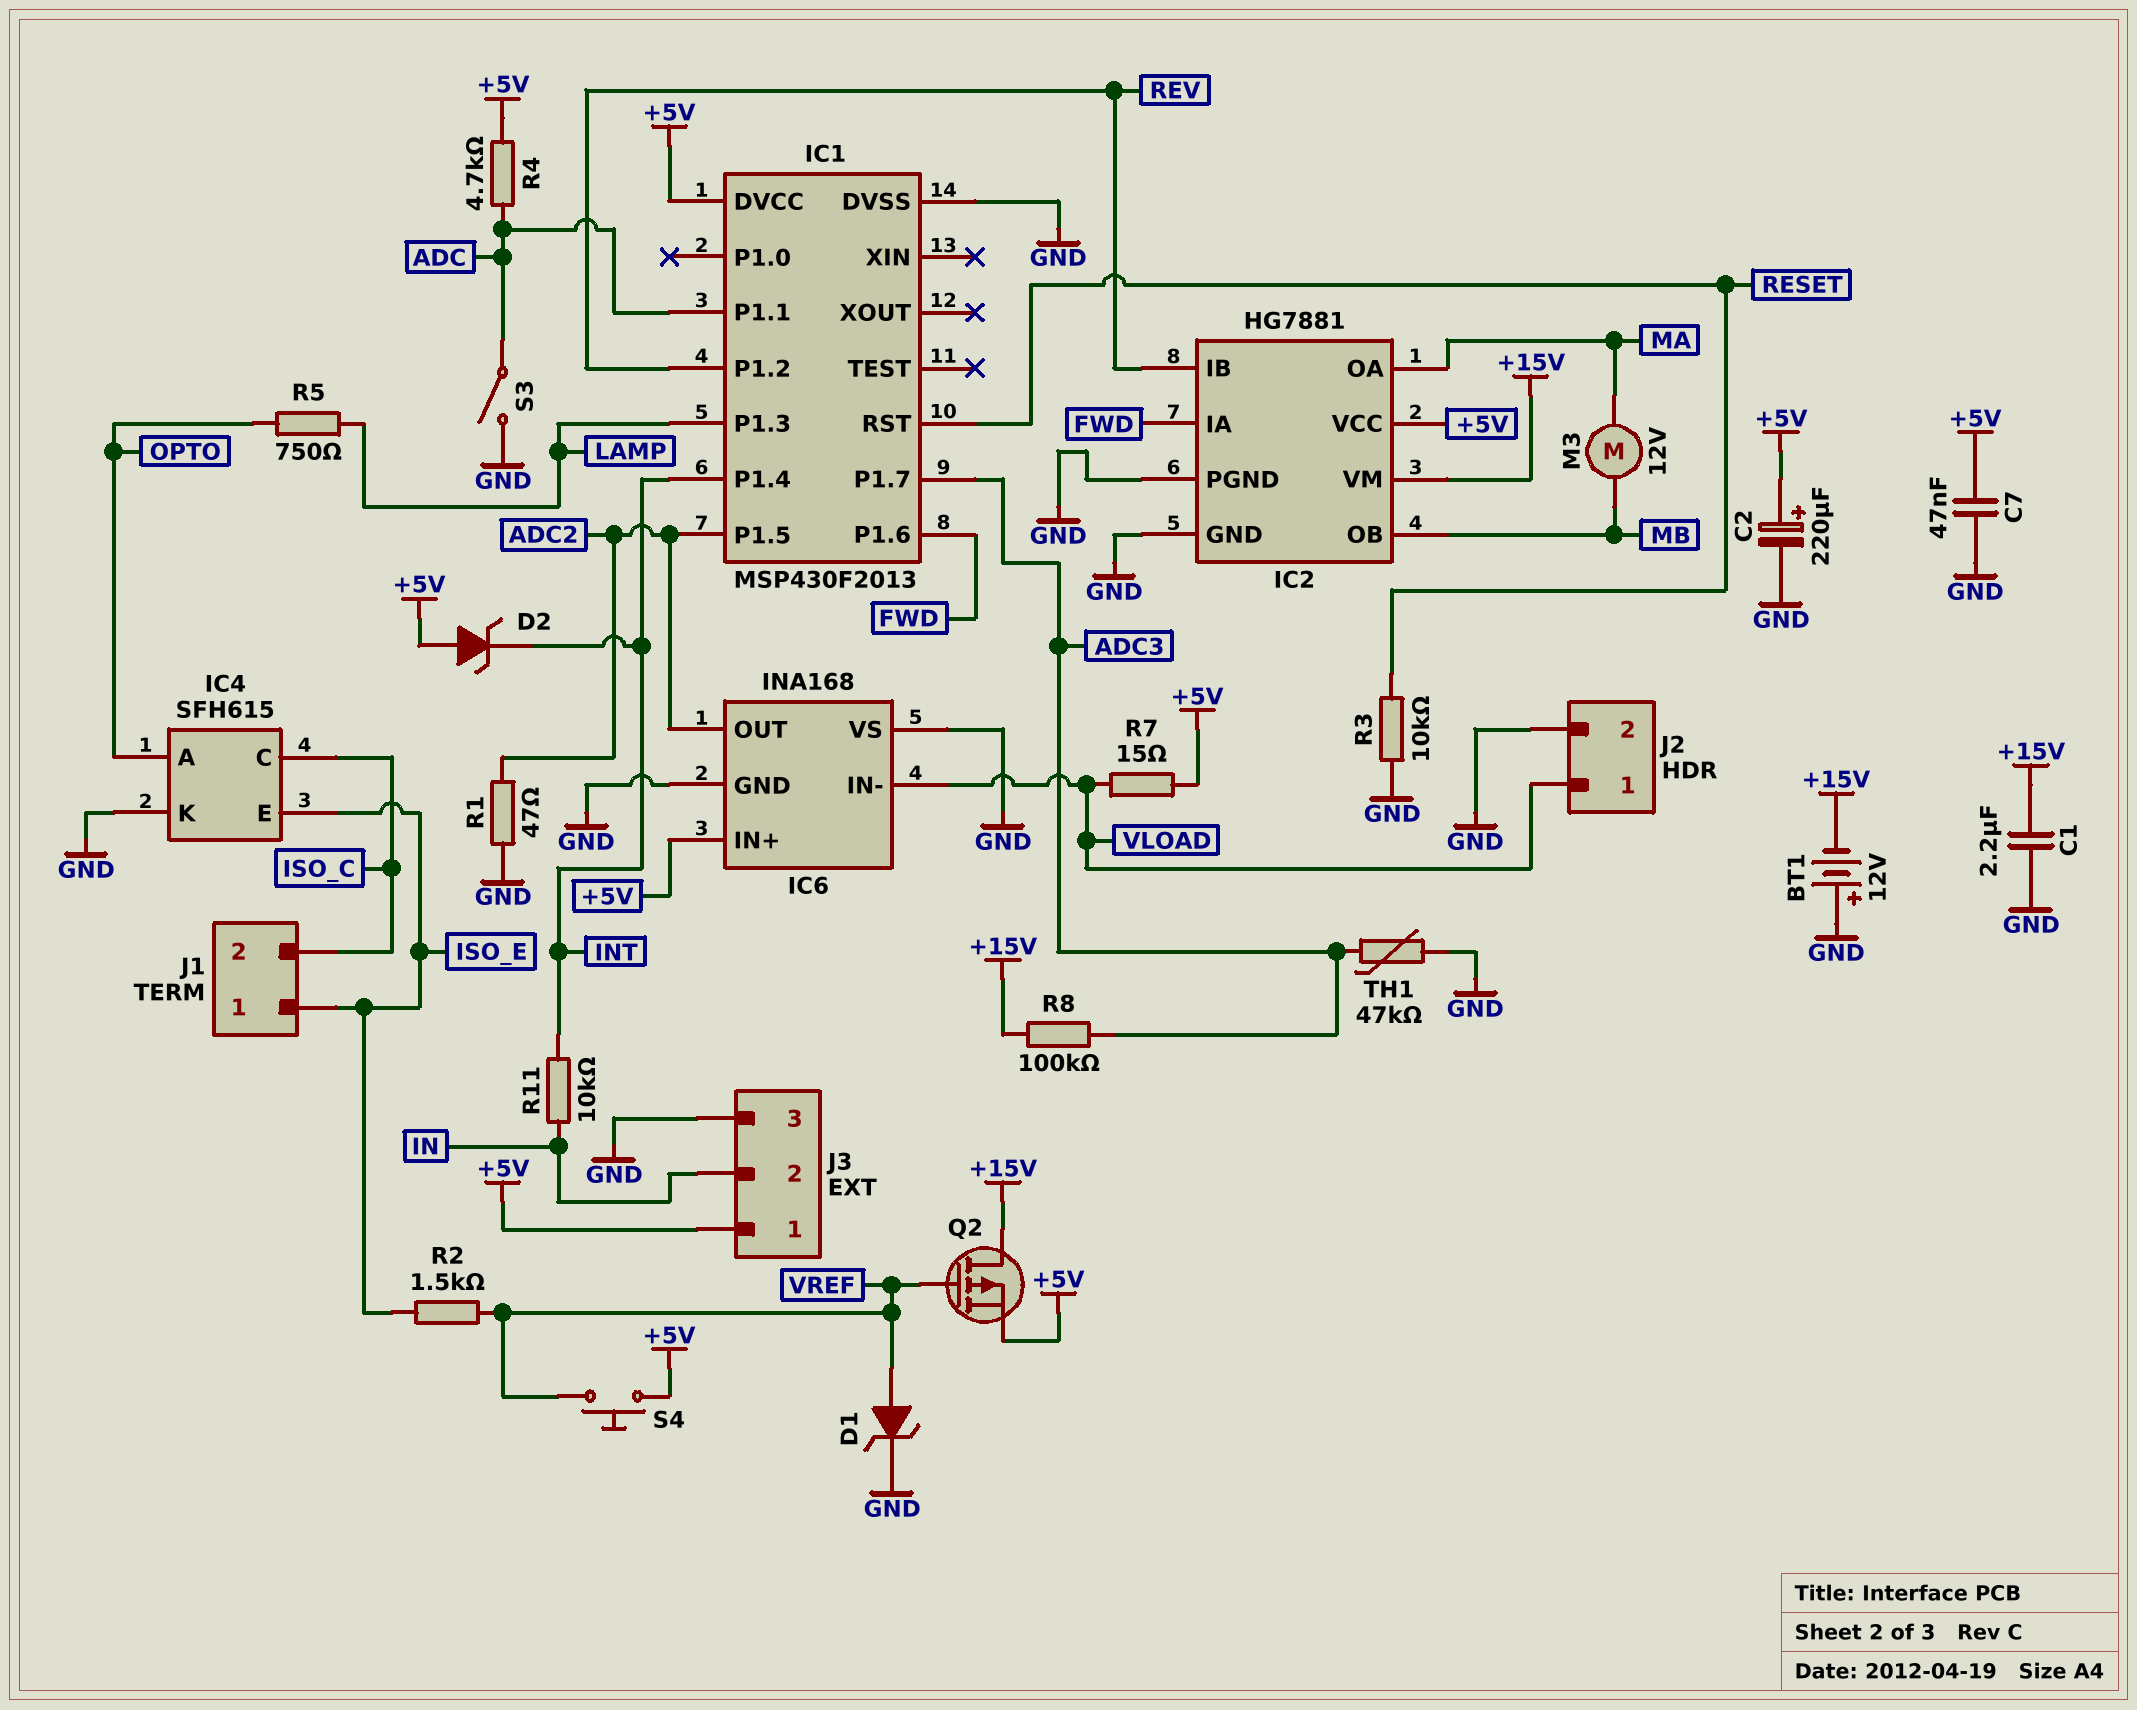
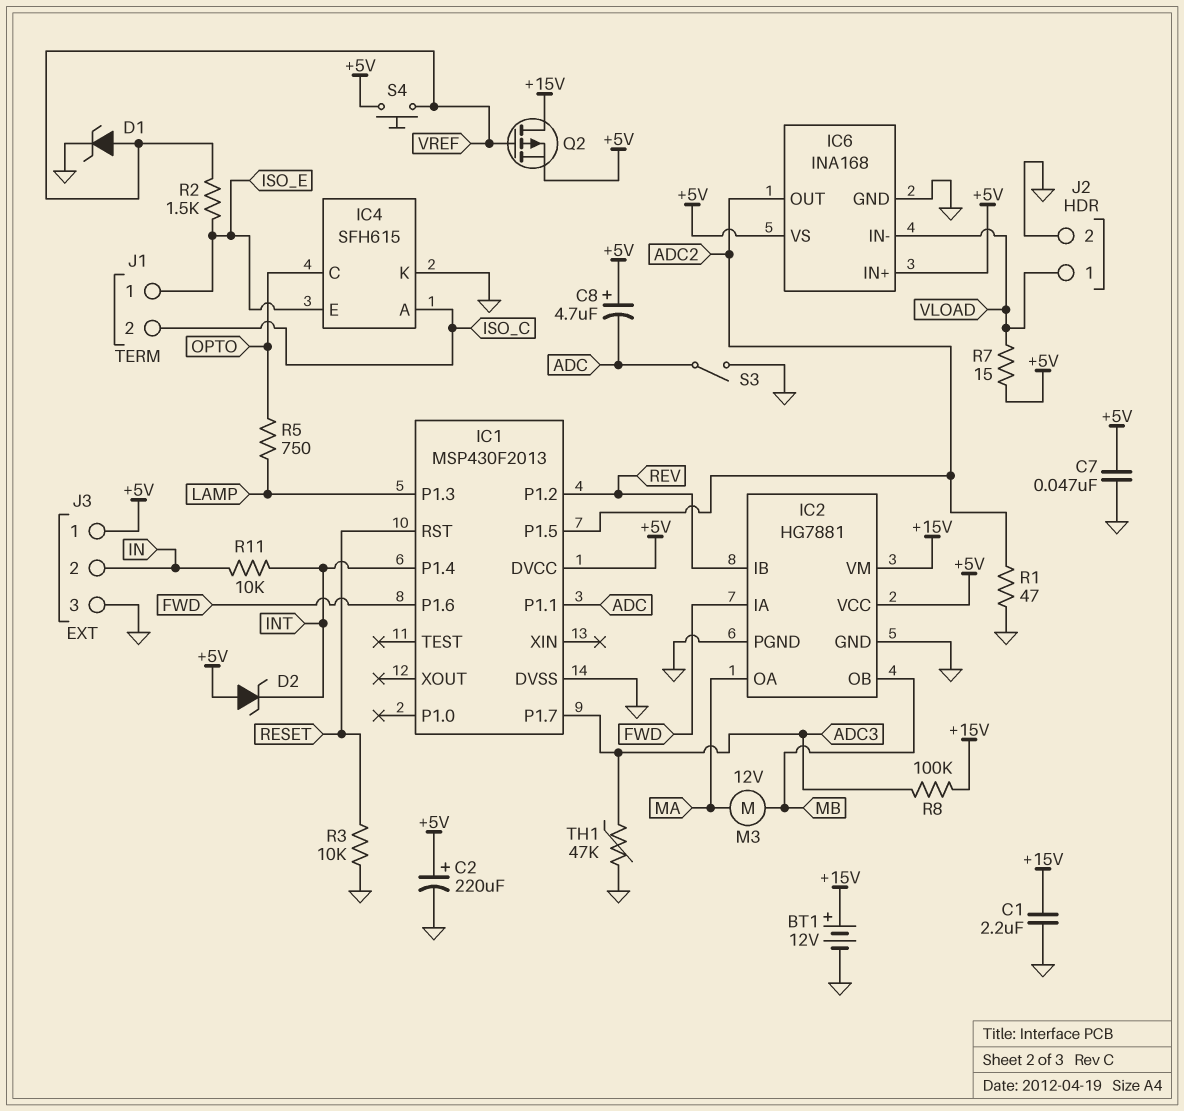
BT1: 12V (plus GND, minus +15V) -> 12V (plus +15V, minus GND)
C8: none -> 4.7uF (plus +5V, minus ADC)
IC4 pin A: OPTO -> ISO_C
IC4 pin C: ISO_C -> OPTO
IC6 pin VS: GND -> +5V
R4: 4.7k (+5V, ADC) -> none

